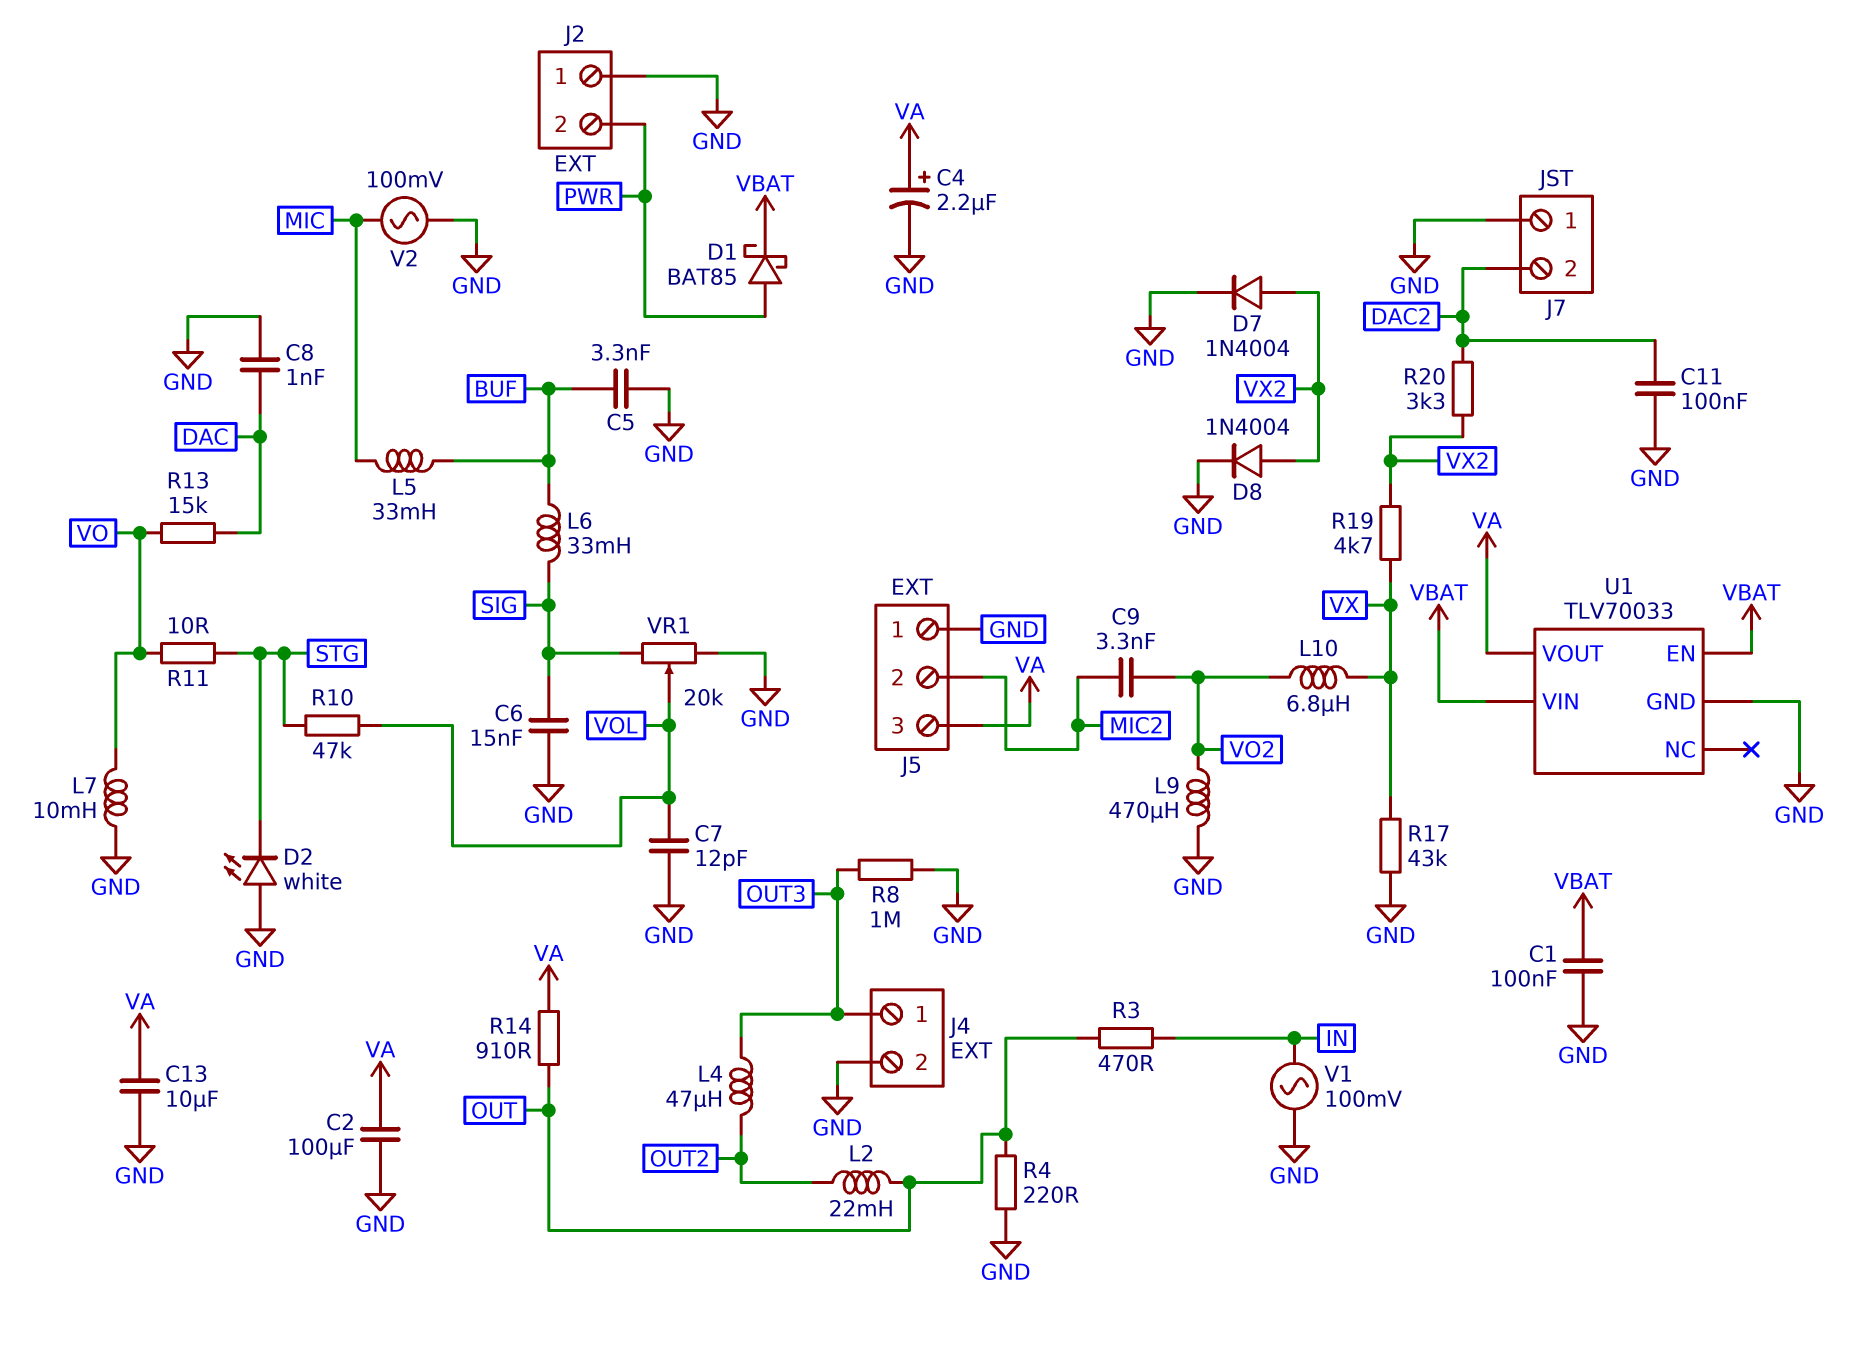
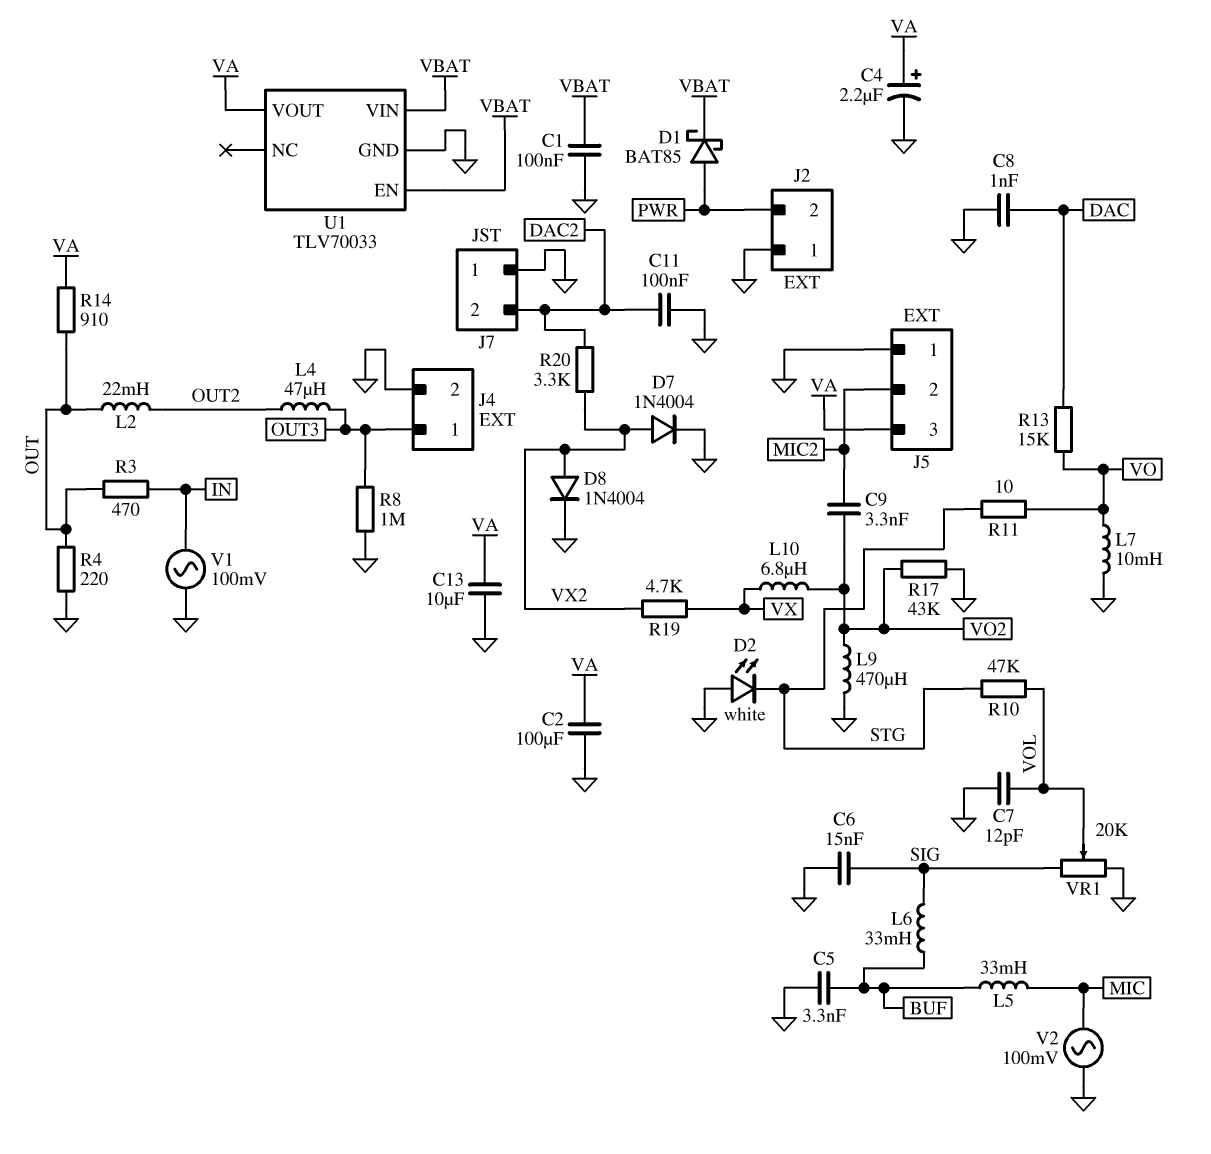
R17: 43k (GND, VX) -> 43k (GND, VO2)

